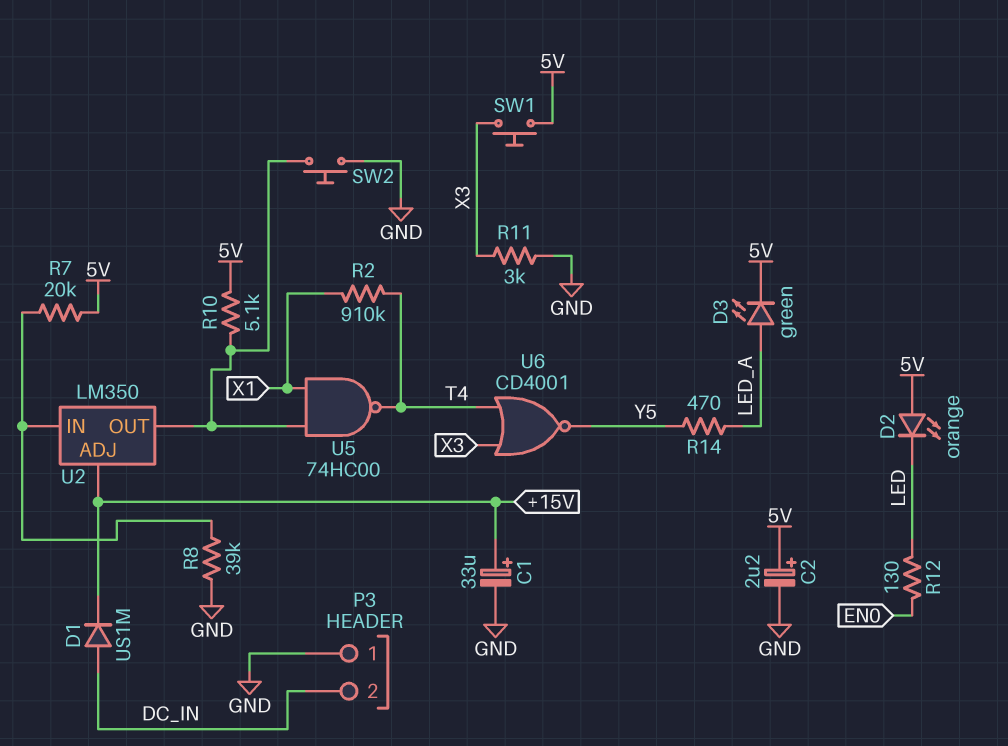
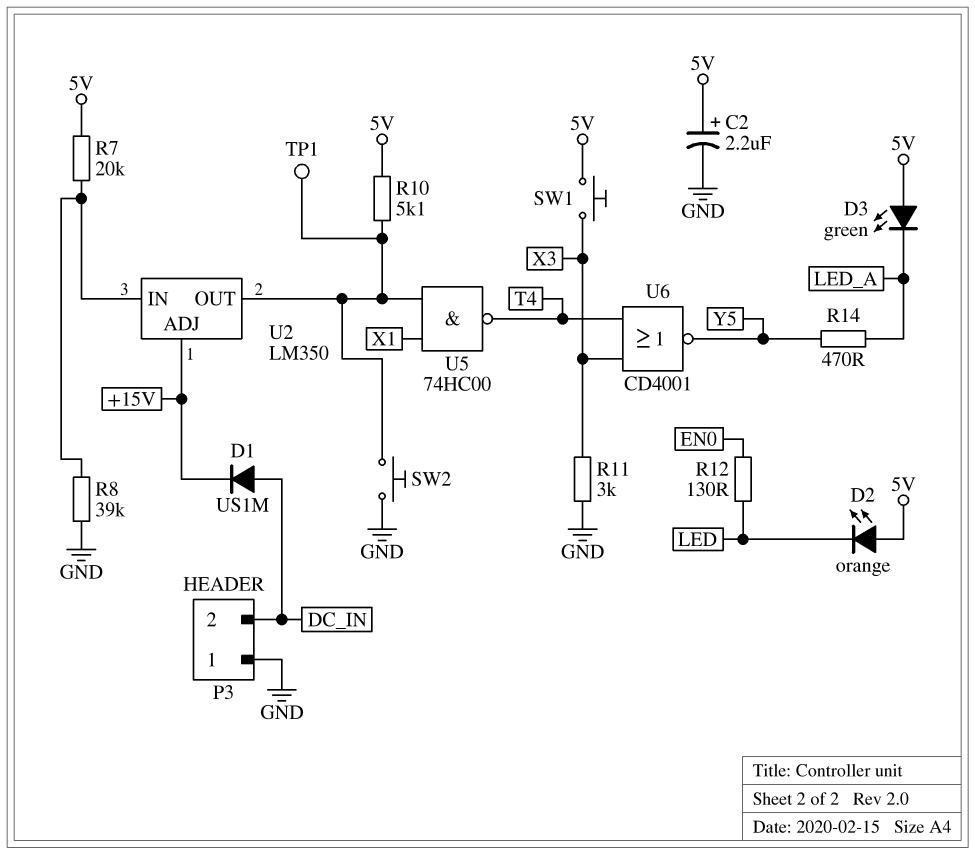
C1: 33uF (plus +15V, minus GND) -> none
D3: LED green (A LED_A, K 5V) -> LED green (A 5V, K LED_A)
R2: 910k (T4, X1) -> none
TP1: none -> test point (U2/OUT)

